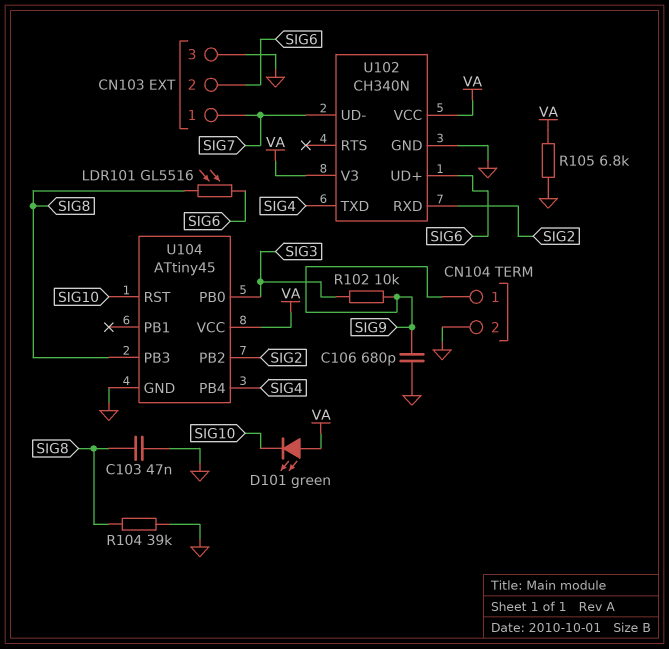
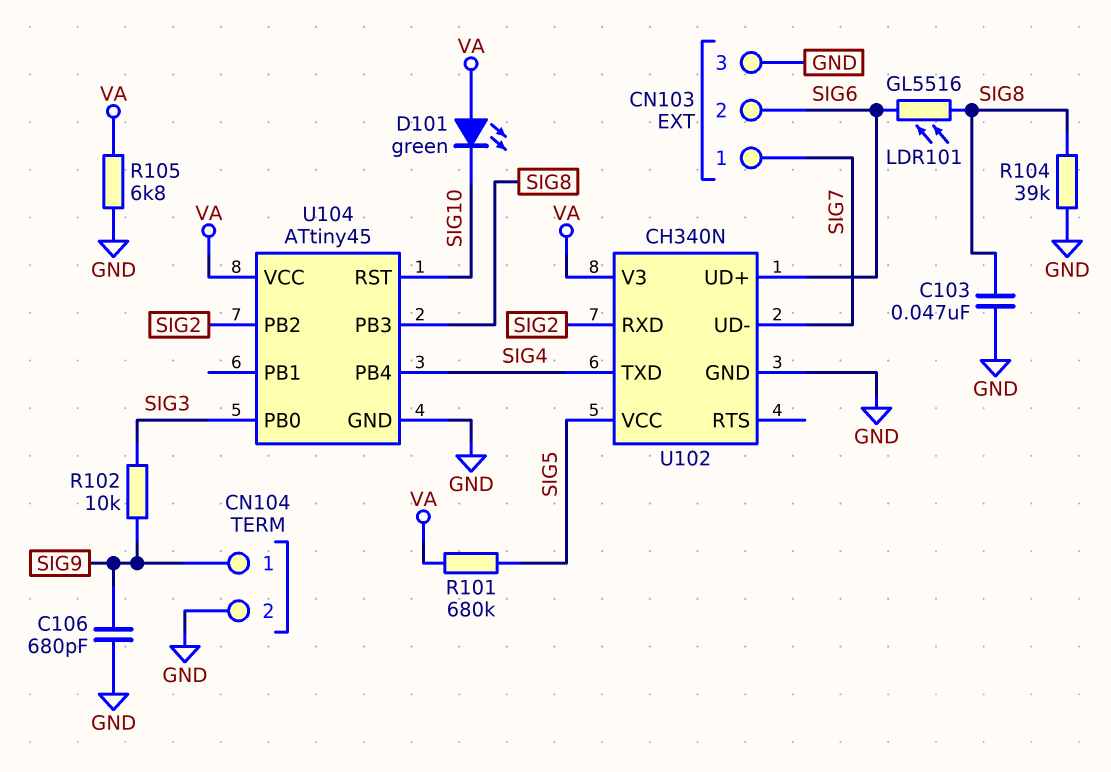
R101: none -> 680k (SIG5, VA)
U102 pin VCC: VA -> SIG5

